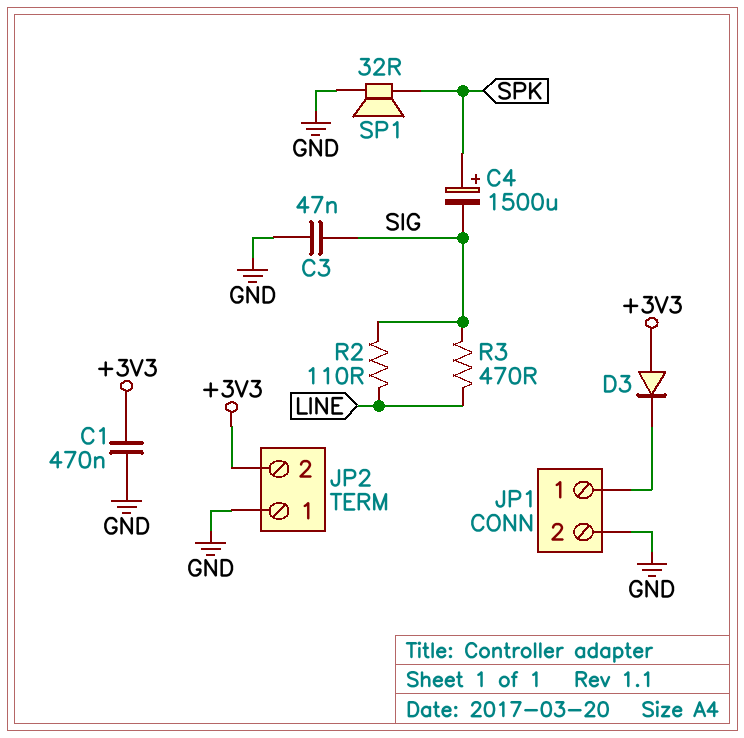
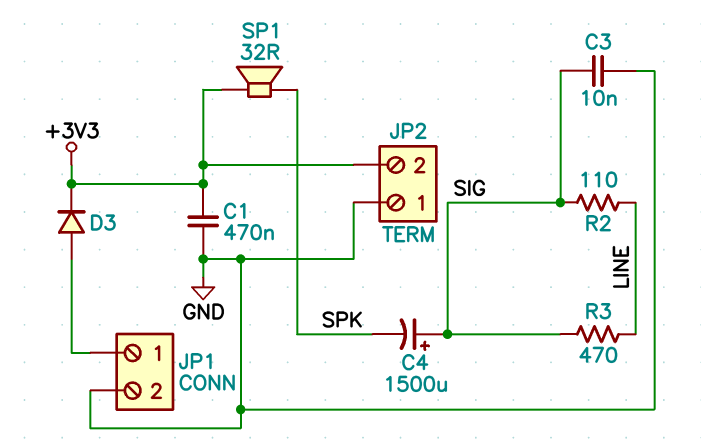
C3: 47nF (GND, SIG) -> 10nF (GND, SIG)
C4: 1500uF (plus SPK, minus SIG) -> 1500uF (plus SIG, minus SPK)
D3: diode (A +3V3, K JP1/1) -> diode (A JP1/1, K +3V3)
SP1: speaker 32R (GND, SPK) -> speaker 32R (+3V3, SPK)

